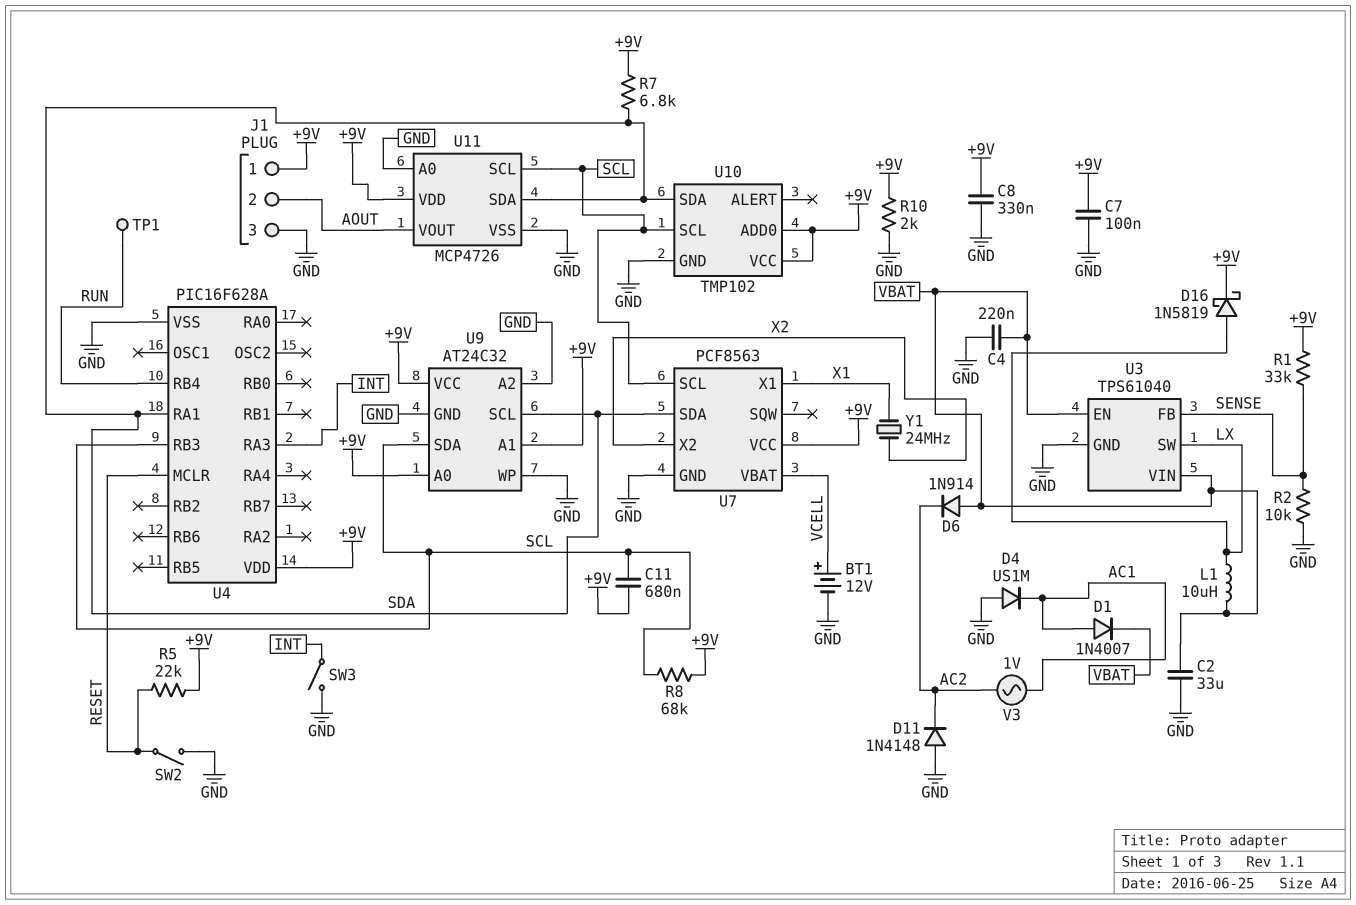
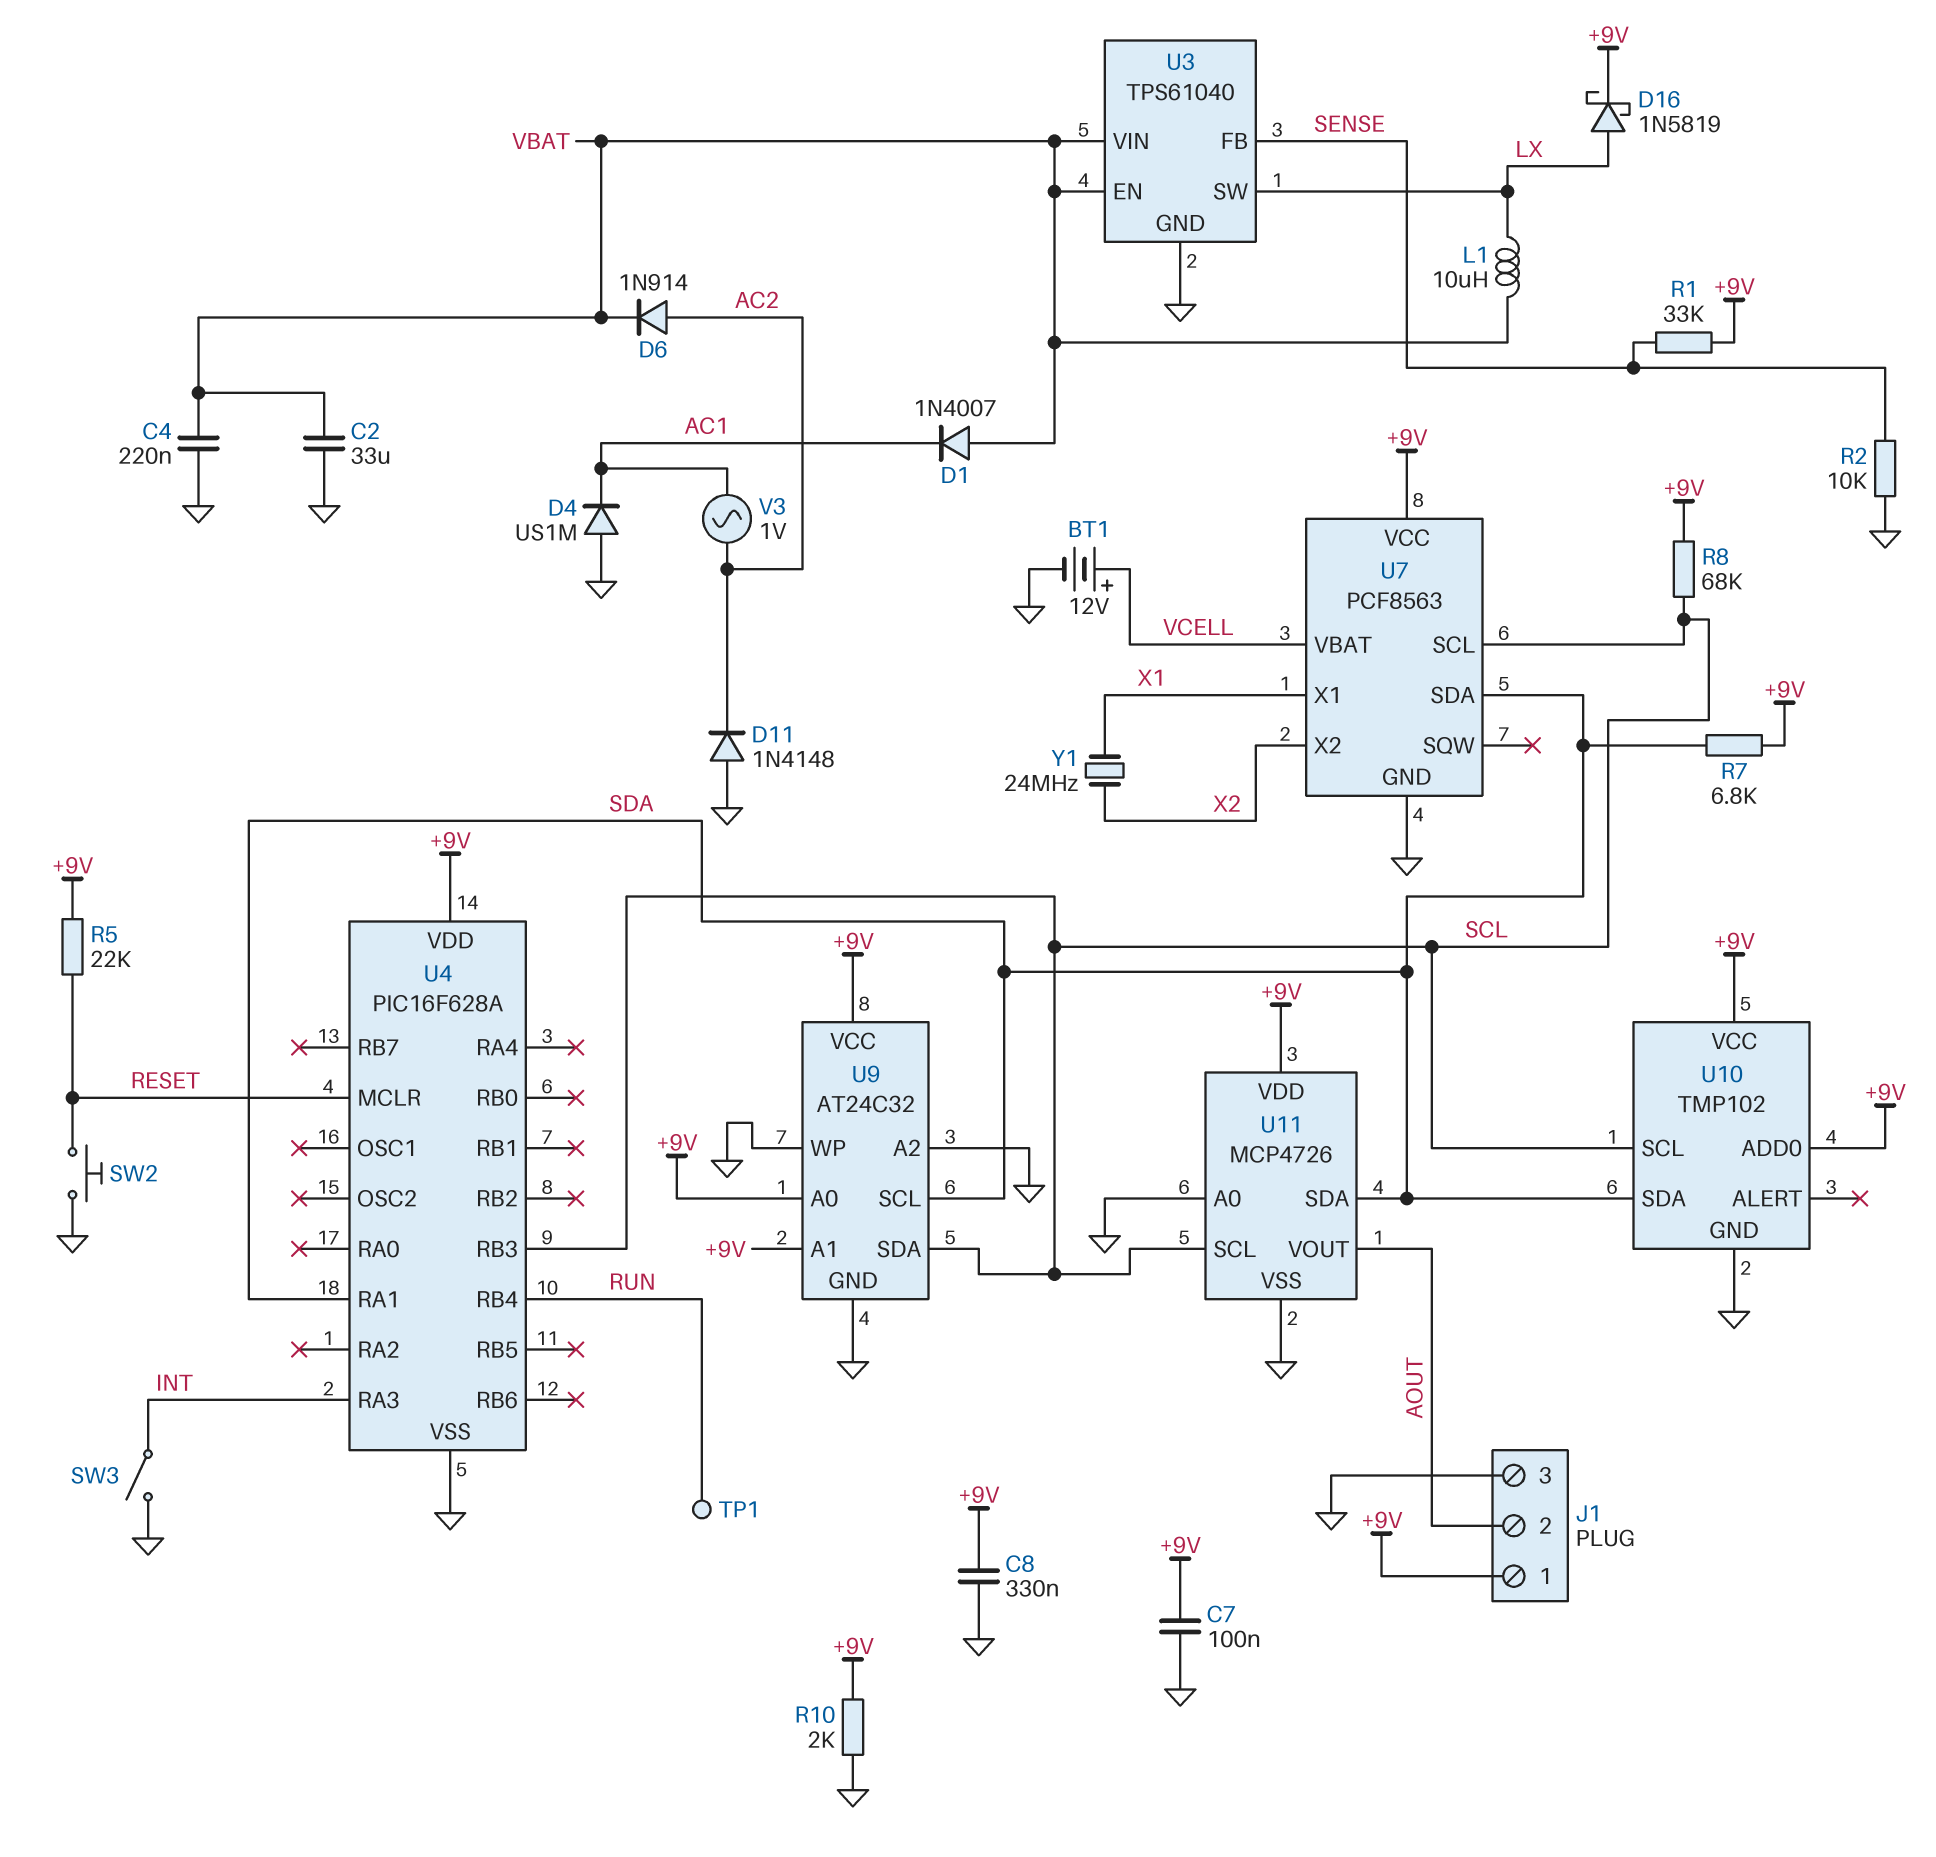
C11: 680nF (+9V, SCL) -> none
D1: diode 1N4007 (A AC1, K VBAT) -> diode 1N4007 (A VBAT, K AC1)
D6: diode 1N914 (A VBAT, K AC2) -> diode 1N914 (A AC2, K VBAT)
SW2: switch (GND, RESET) -> button (GND, RESET)

